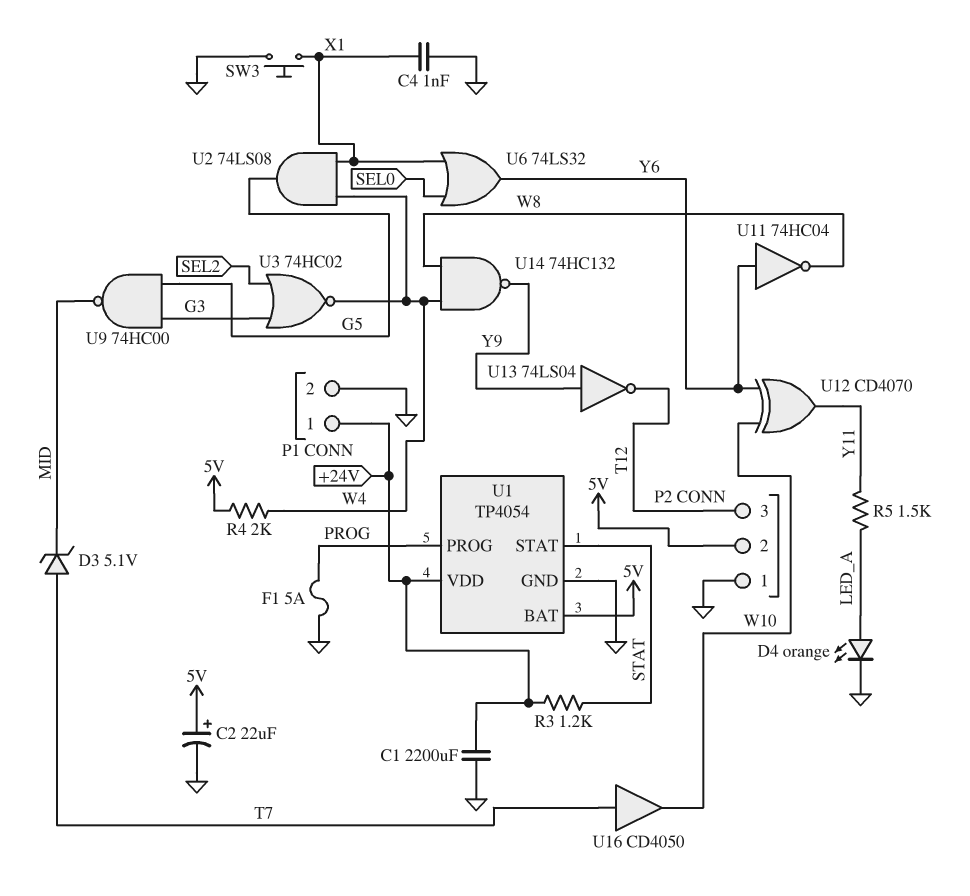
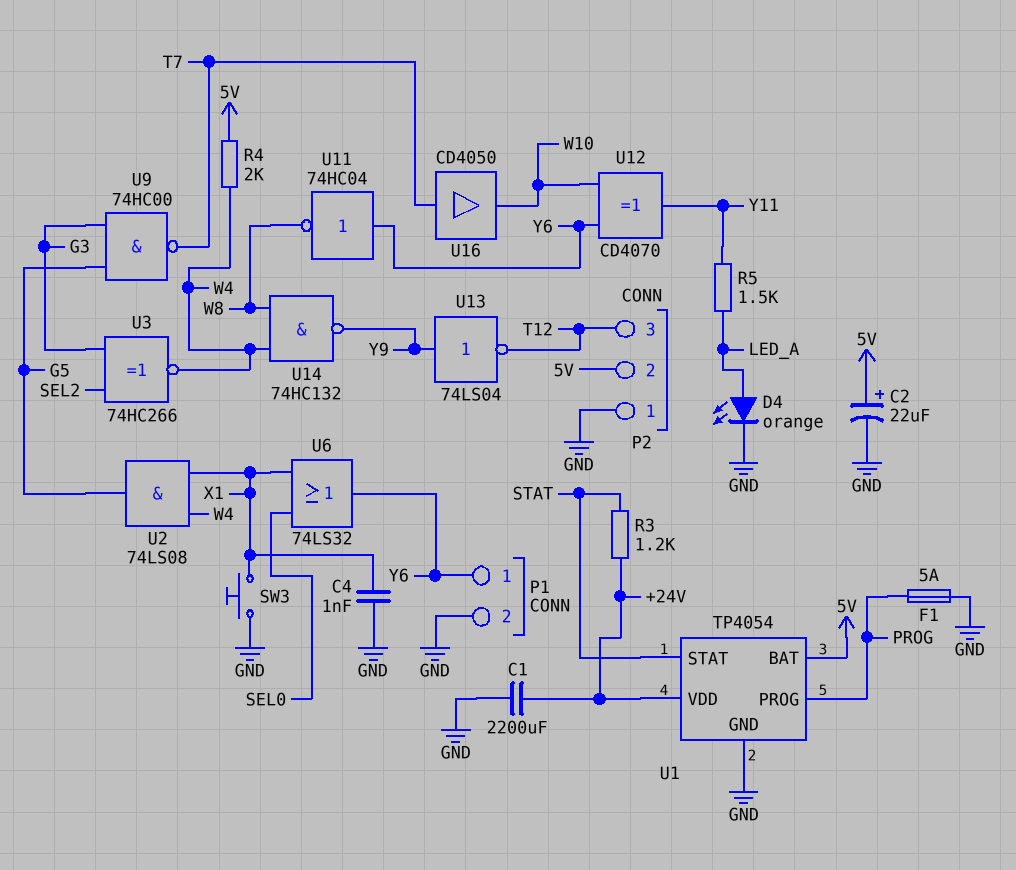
D3: zener 5.1V (A T7, K MID) -> none
P1 pin 1: +24V -> Y6
U3: NOR 74HC02 (in G3, in SEL2, out W4) -> XNOR 74HC266 (in G3, in SEL2, out W4)
U9: NAND 74HC00 (in G3, in G5, out MID) -> NAND 74HC00 (in G3, in G5, out T7)

